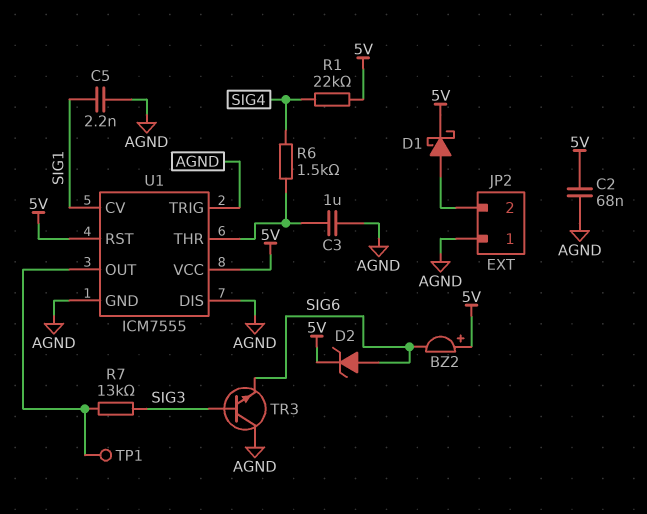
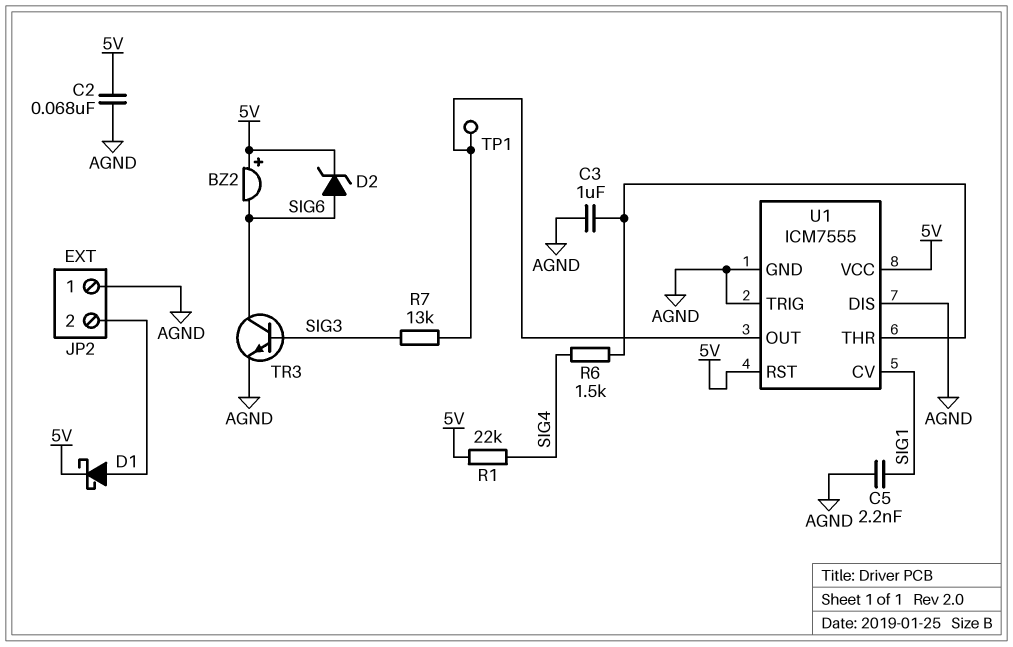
TR3: NPN (B SIG3, C AGND, E SIG6) -> NPN (B SIG3, C SIG6, E AGND)

